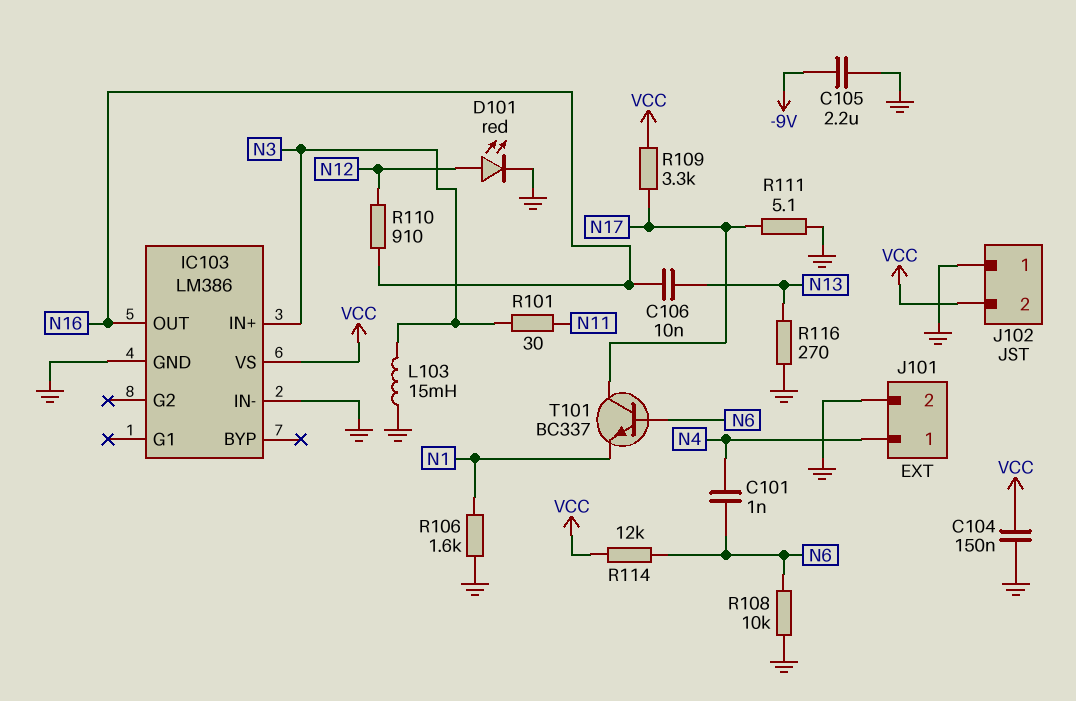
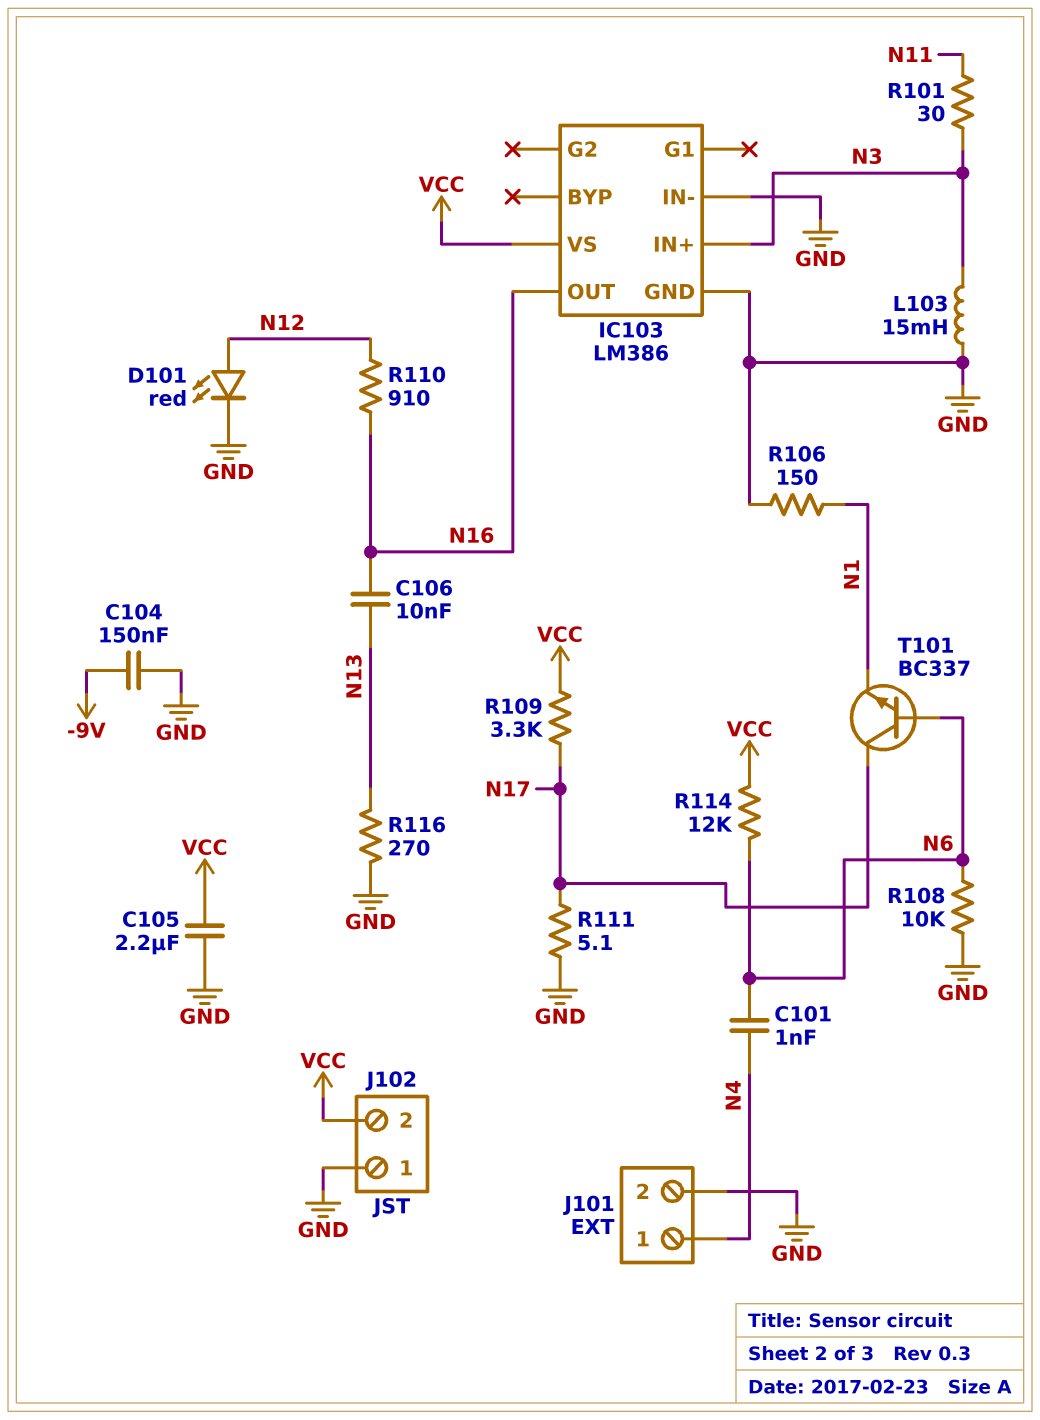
C104: 150nF (GND, VCC) -> 150nF (-9V, GND)
C105: 2.2uF (-9V, GND) -> 2.2uF (GND, VCC)
R106: 1.6k (GND, N1) -> 150 (GND, N1)

